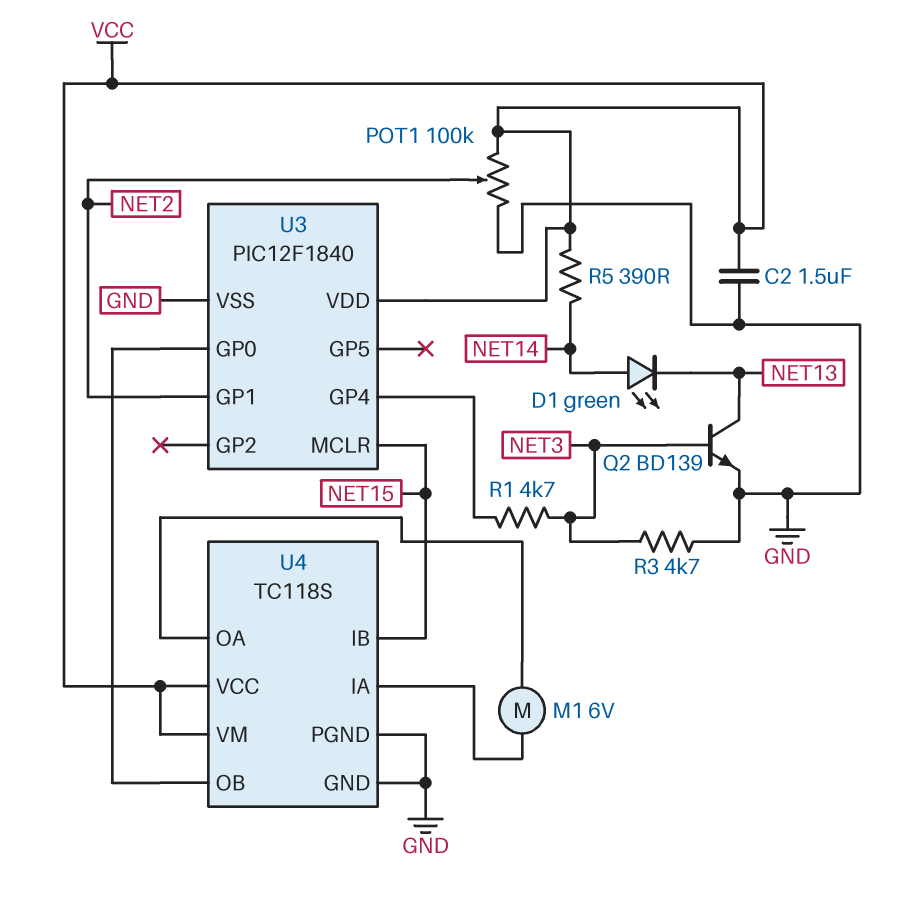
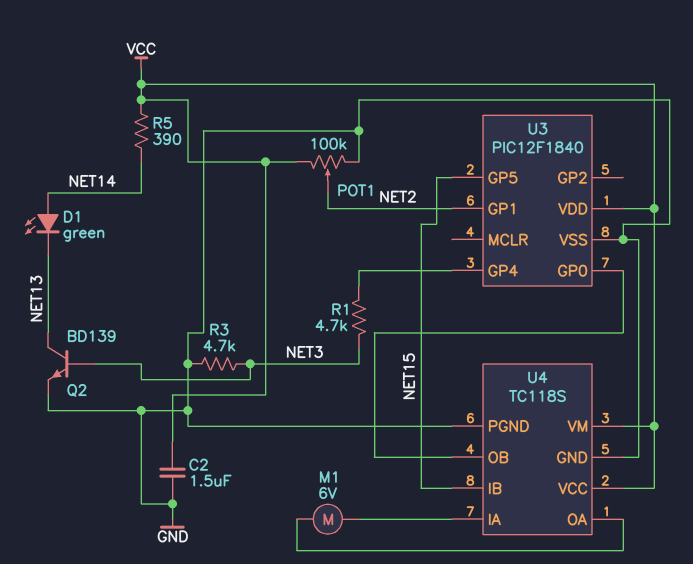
U3 pin GP5: none -> NET15
U3 pin MCLR: NET15 -> none

